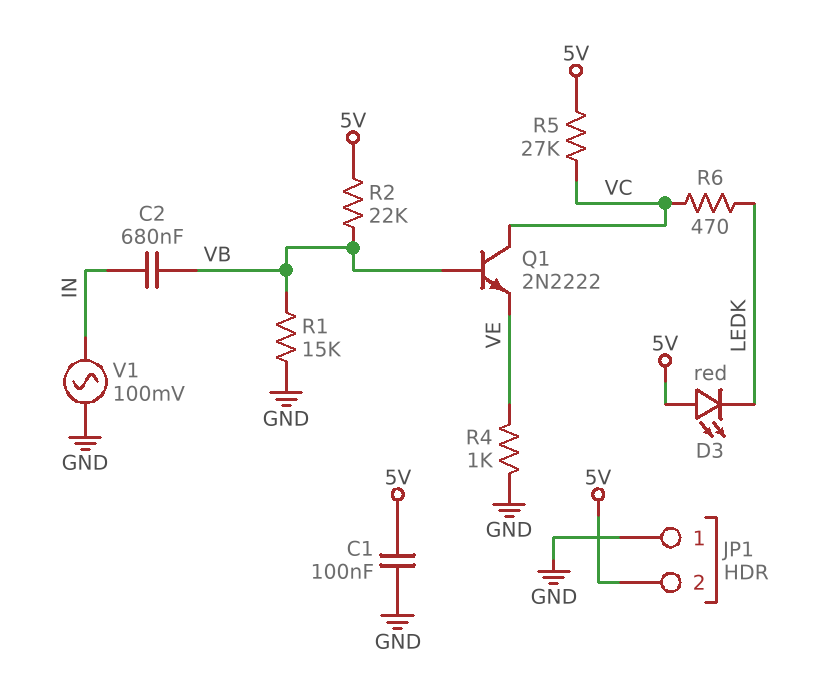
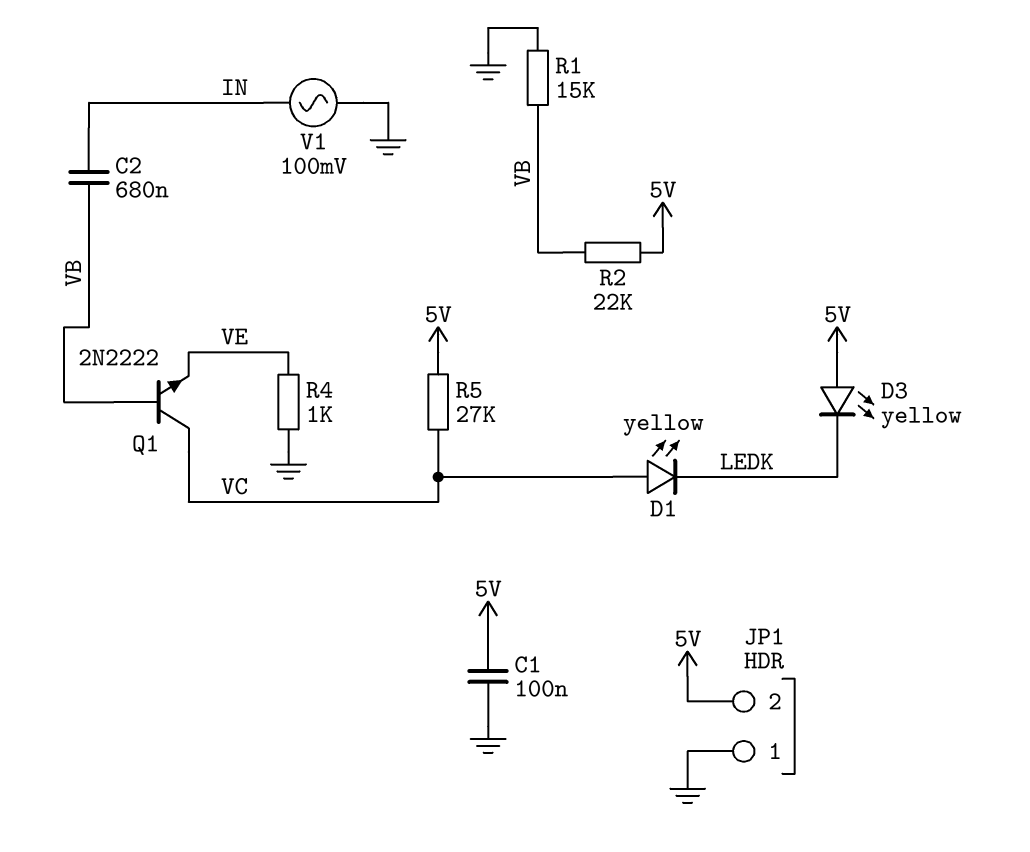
D1: none -> LED yellow (A VC, K LEDK)
D3: LED red (A 5V, K LEDK) -> LED yellow (A 5V, K LEDK)
R6: 470 (LEDK, VC) -> none

